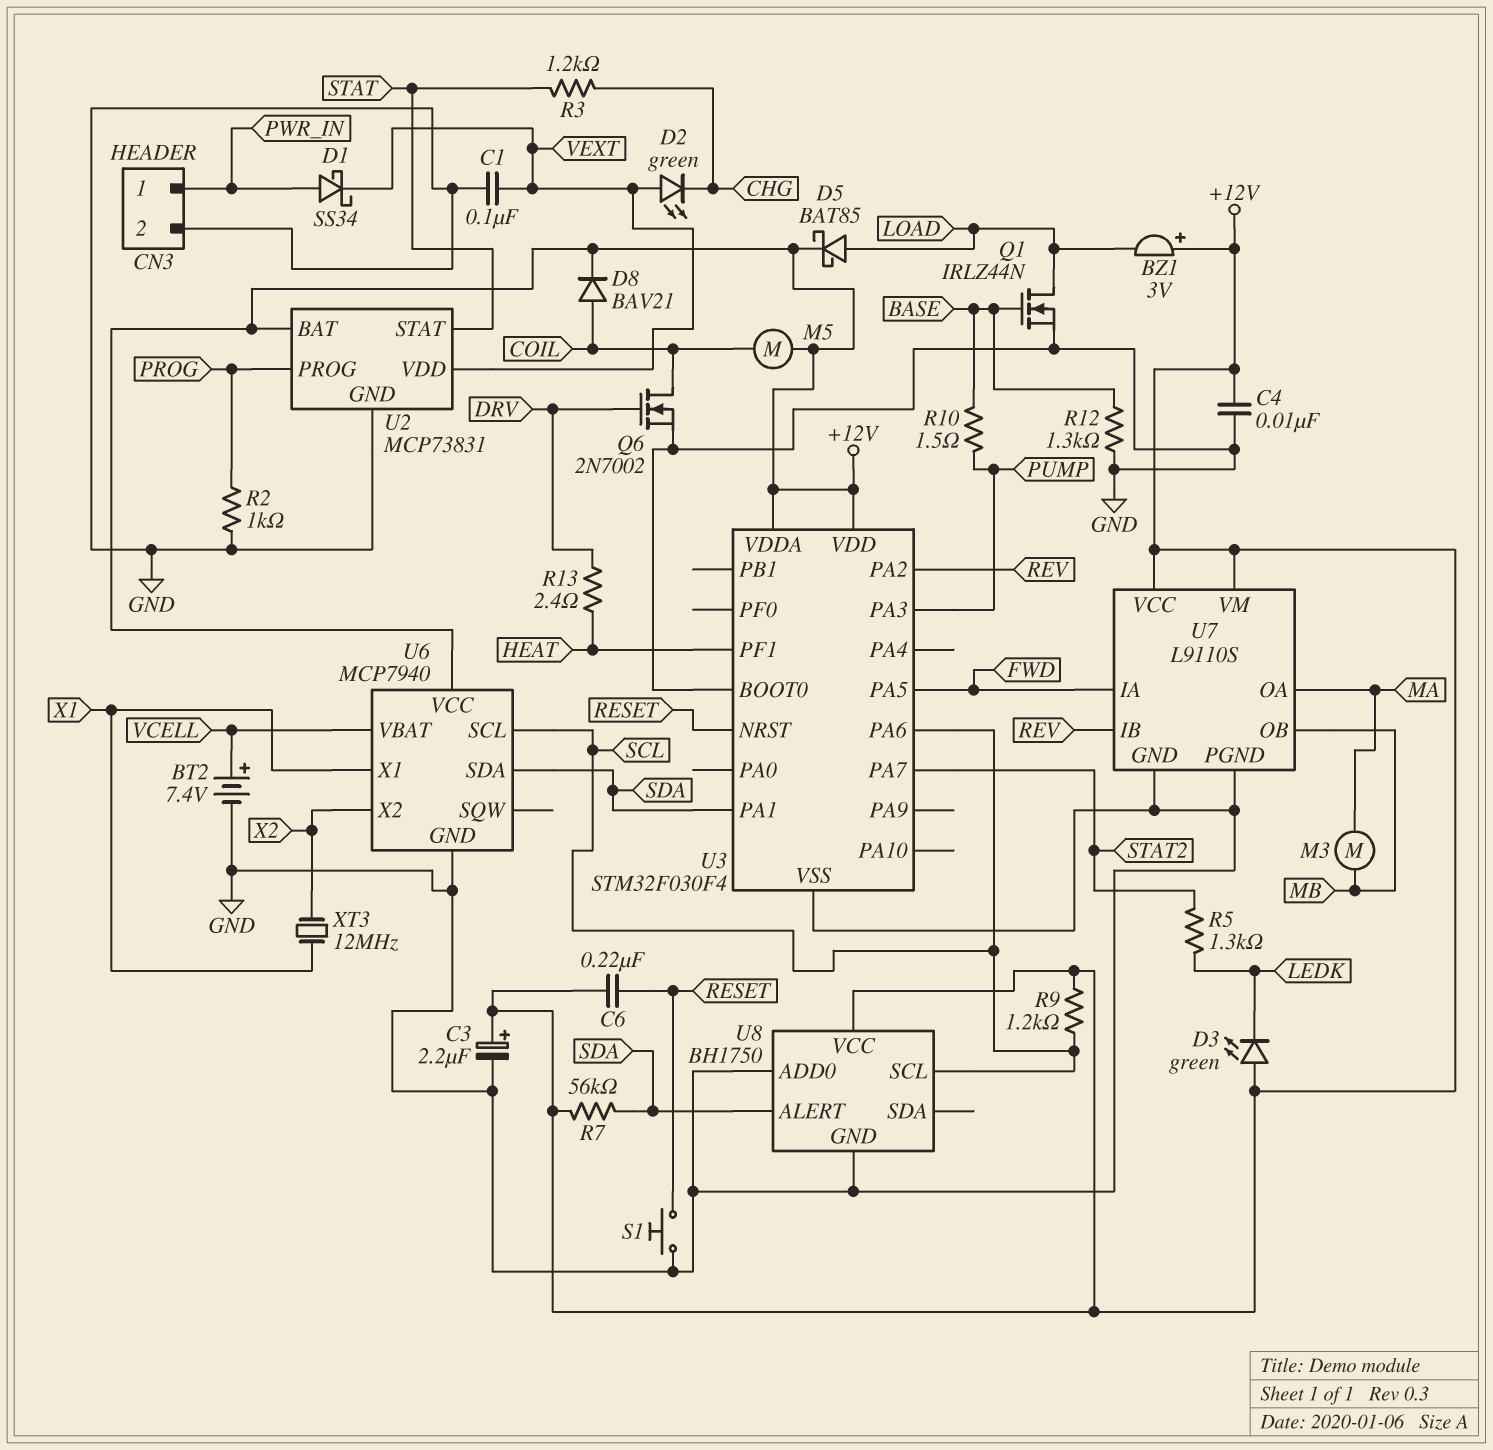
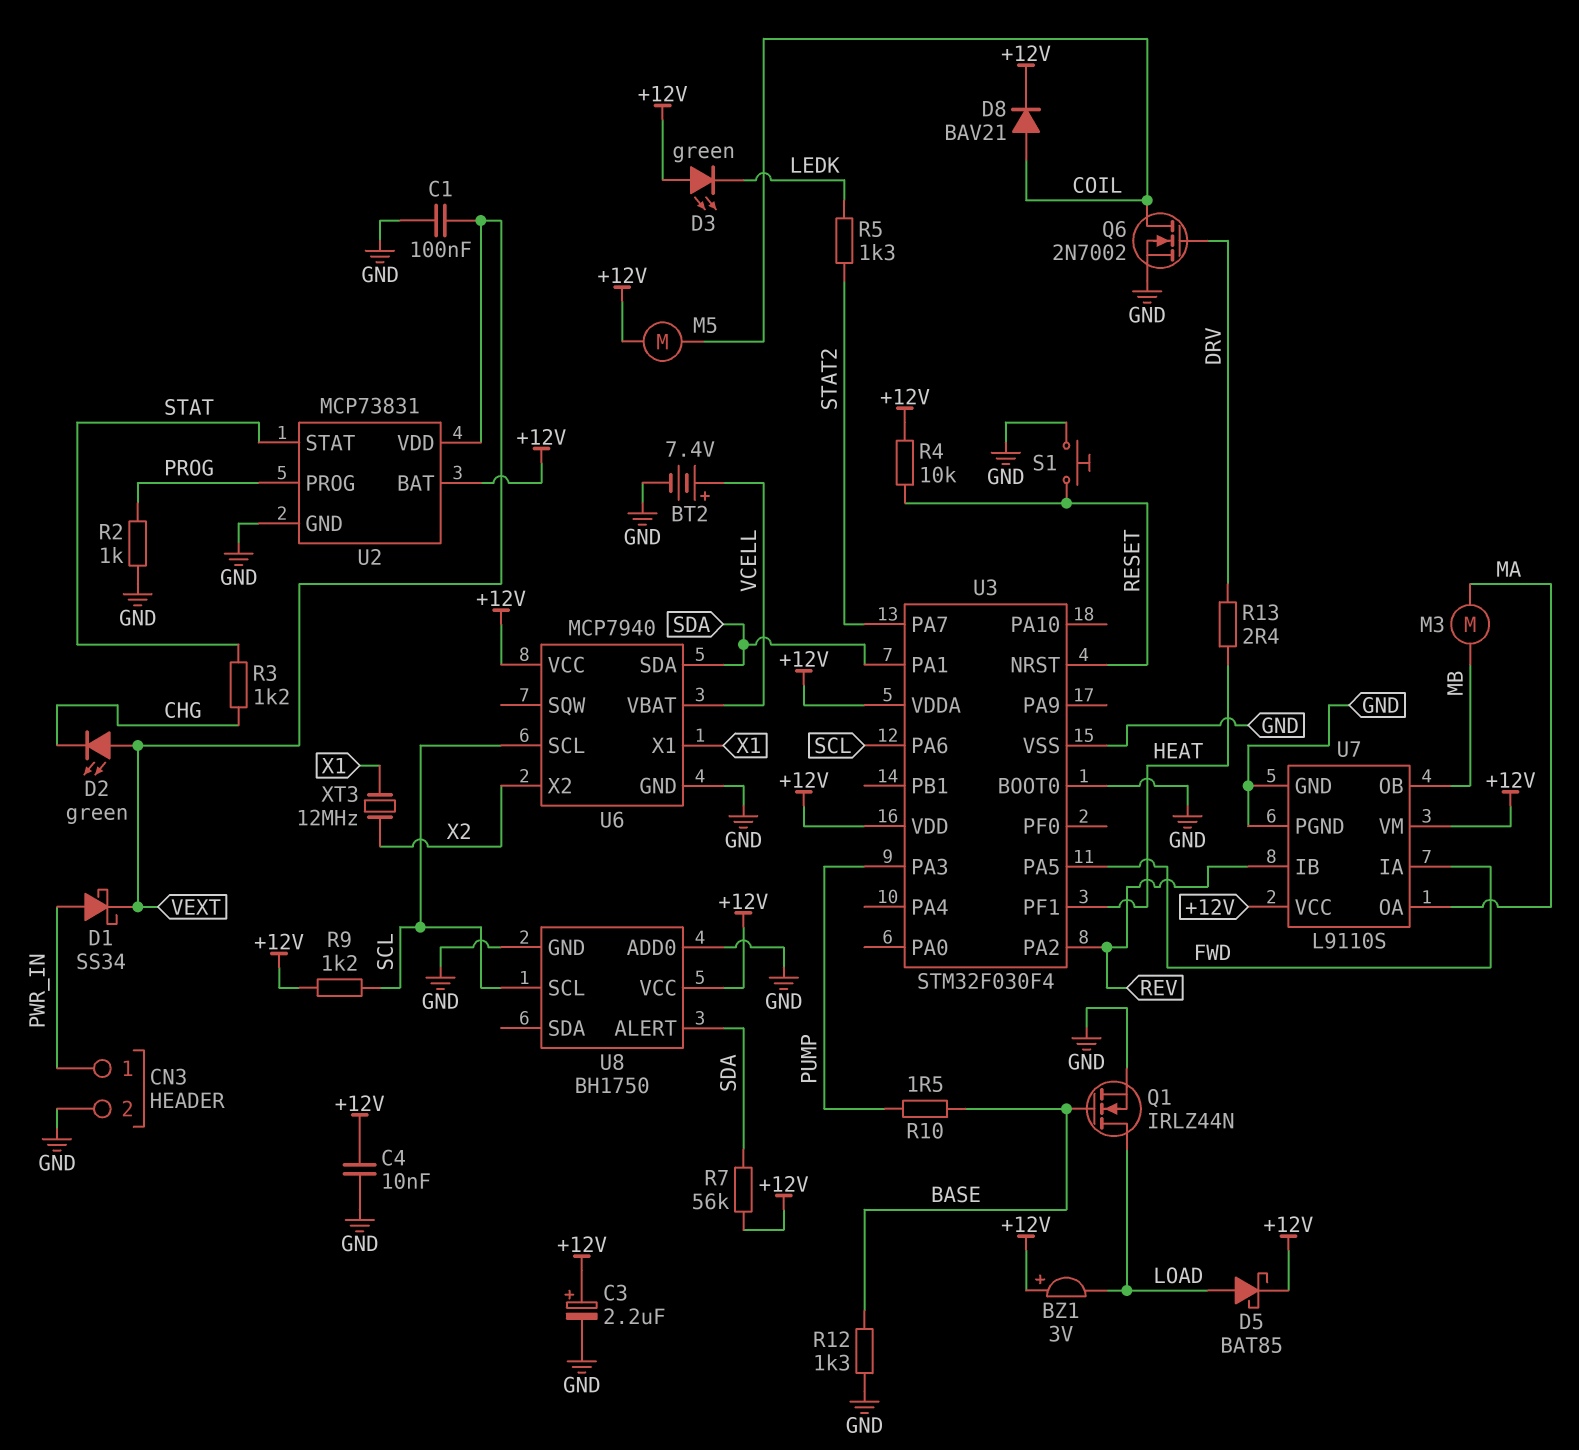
C6: 220nF (+12V, RESET) -> none
R4: none -> 10k (+12V, RESET)

